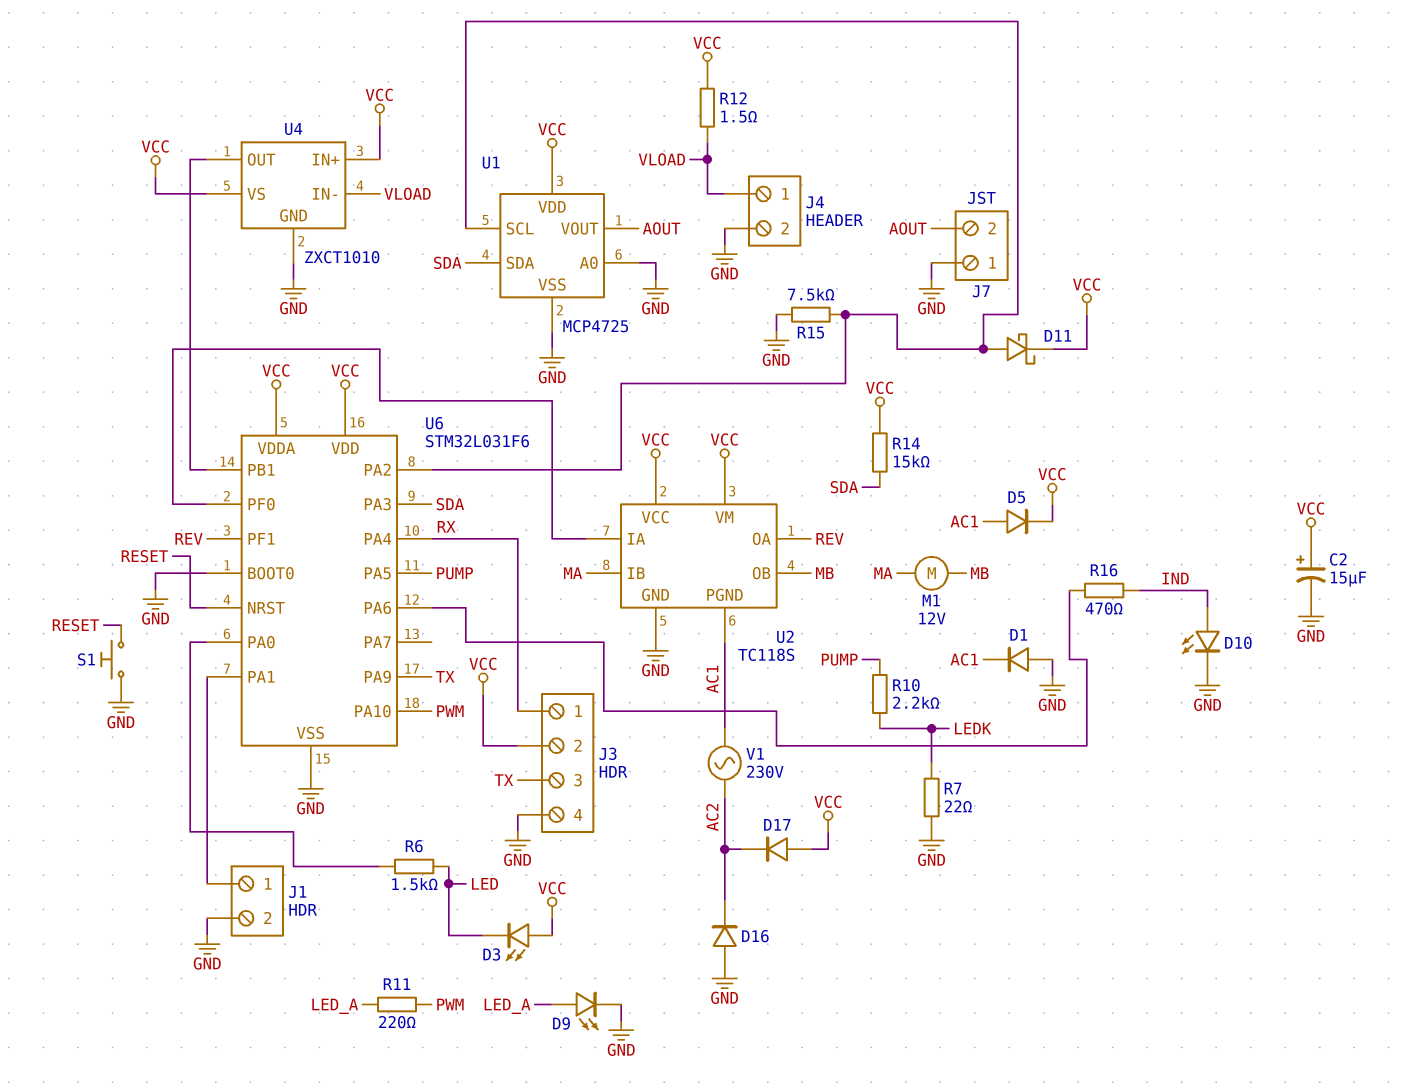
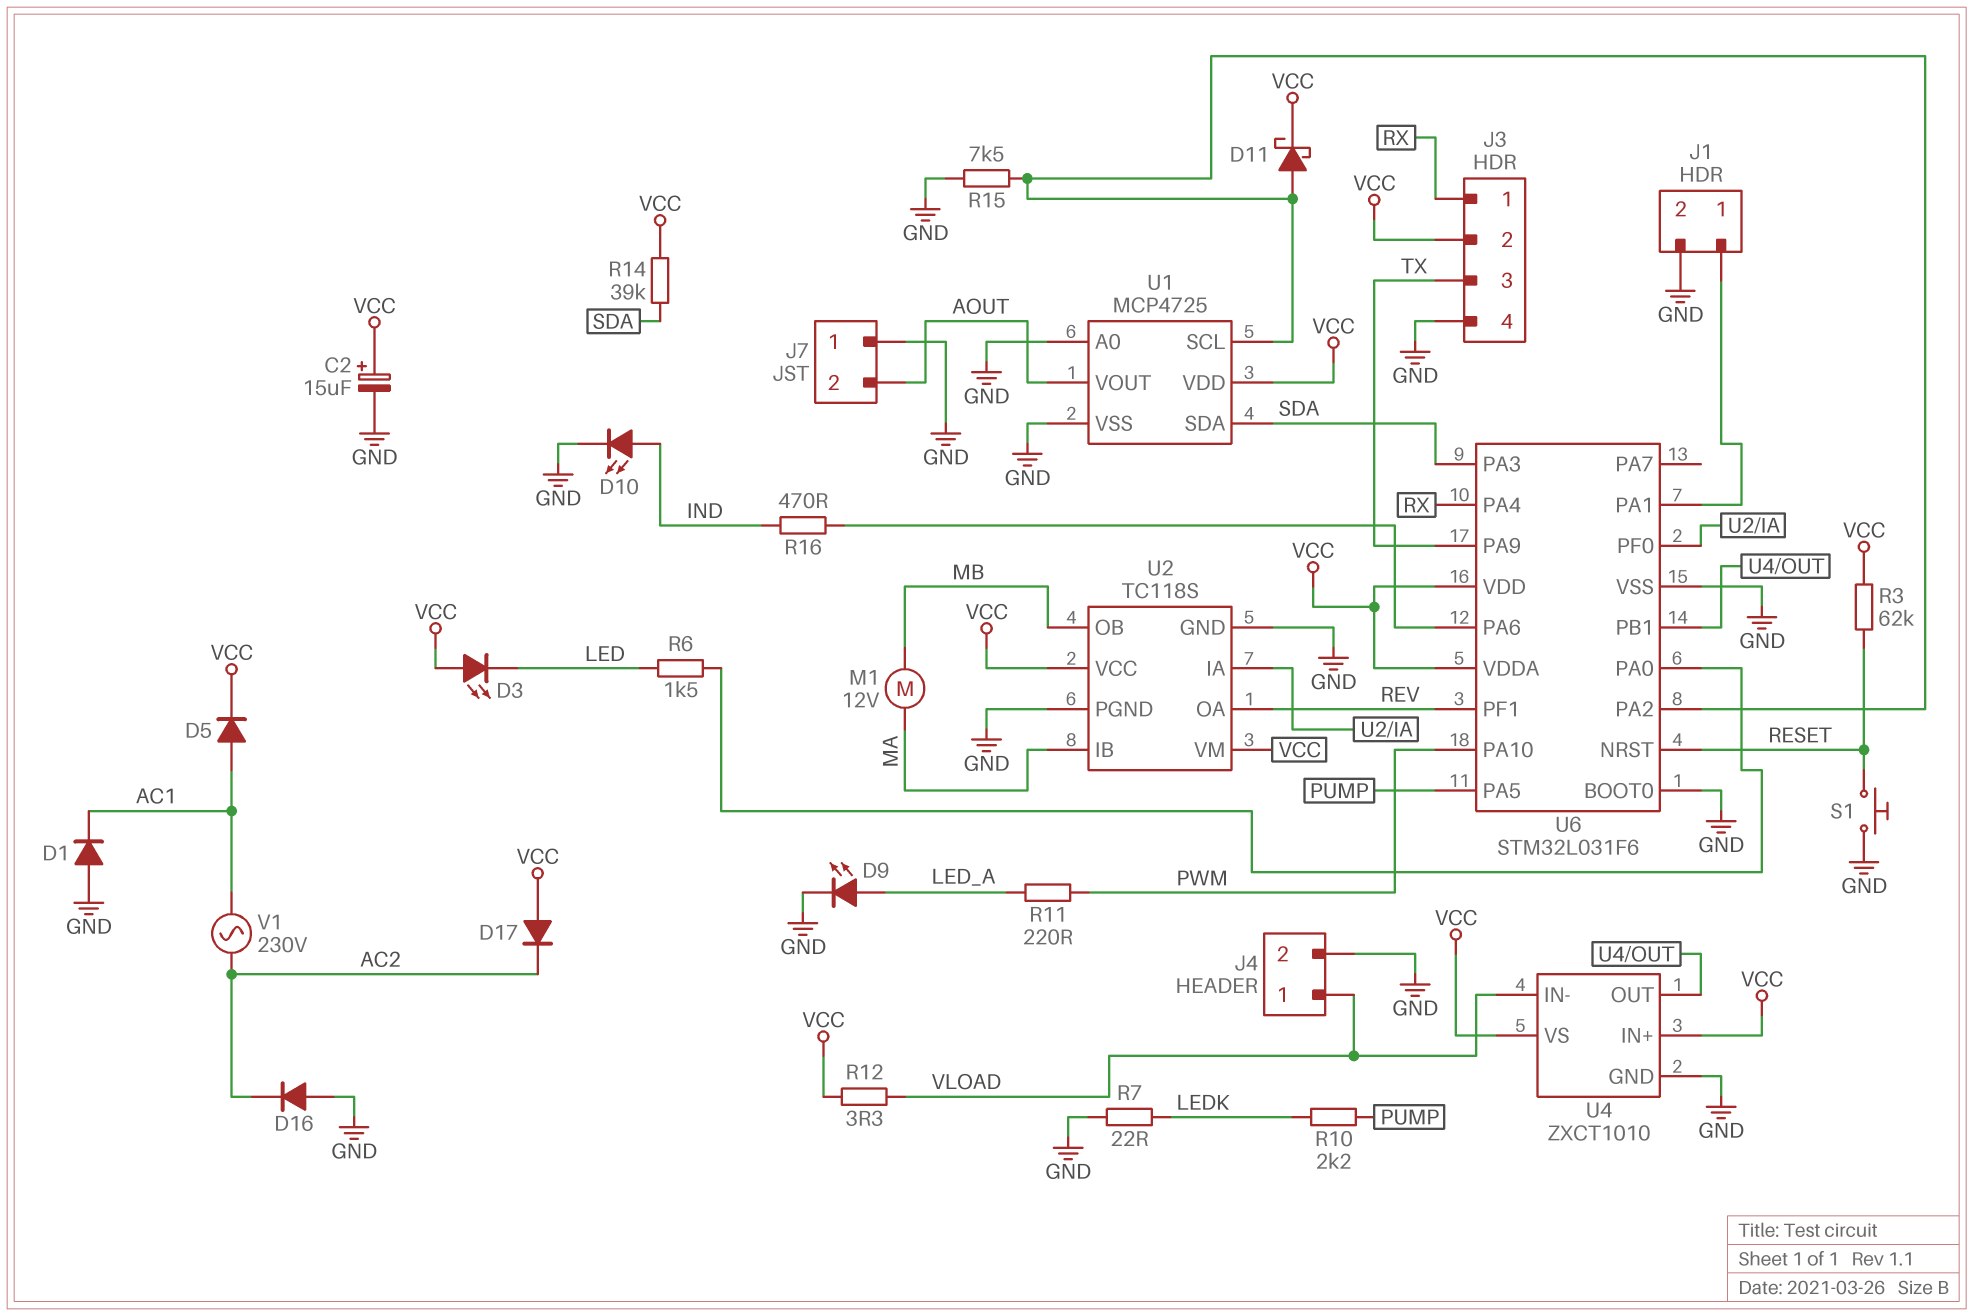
R3: none -> 62k (RESET, VCC)
R12: 1.5 (VCC, VLOAD) -> 3.3 (VCC, VLOAD)
R14: 15k (SDA, VCC) -> 39k (SDA, VCC)
U2 pin PGND: AC1 -> GND

